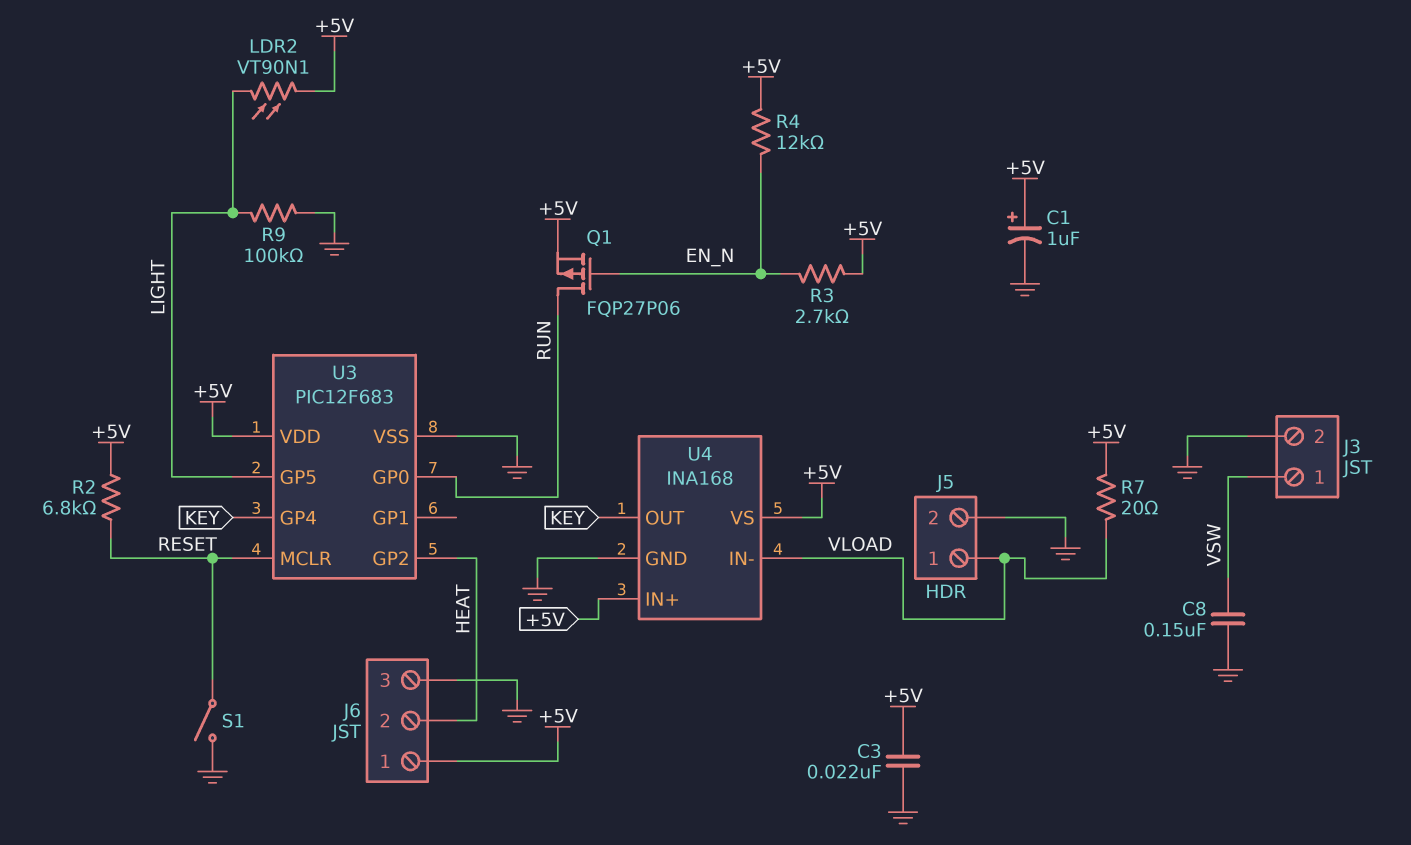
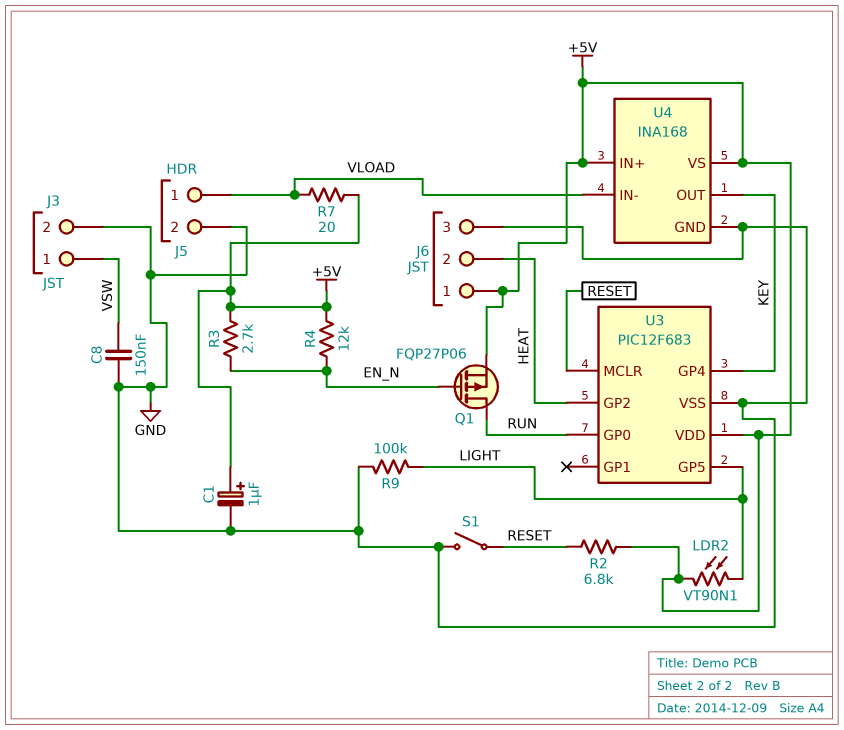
C3: 22nF (+5V, GND) -> none

